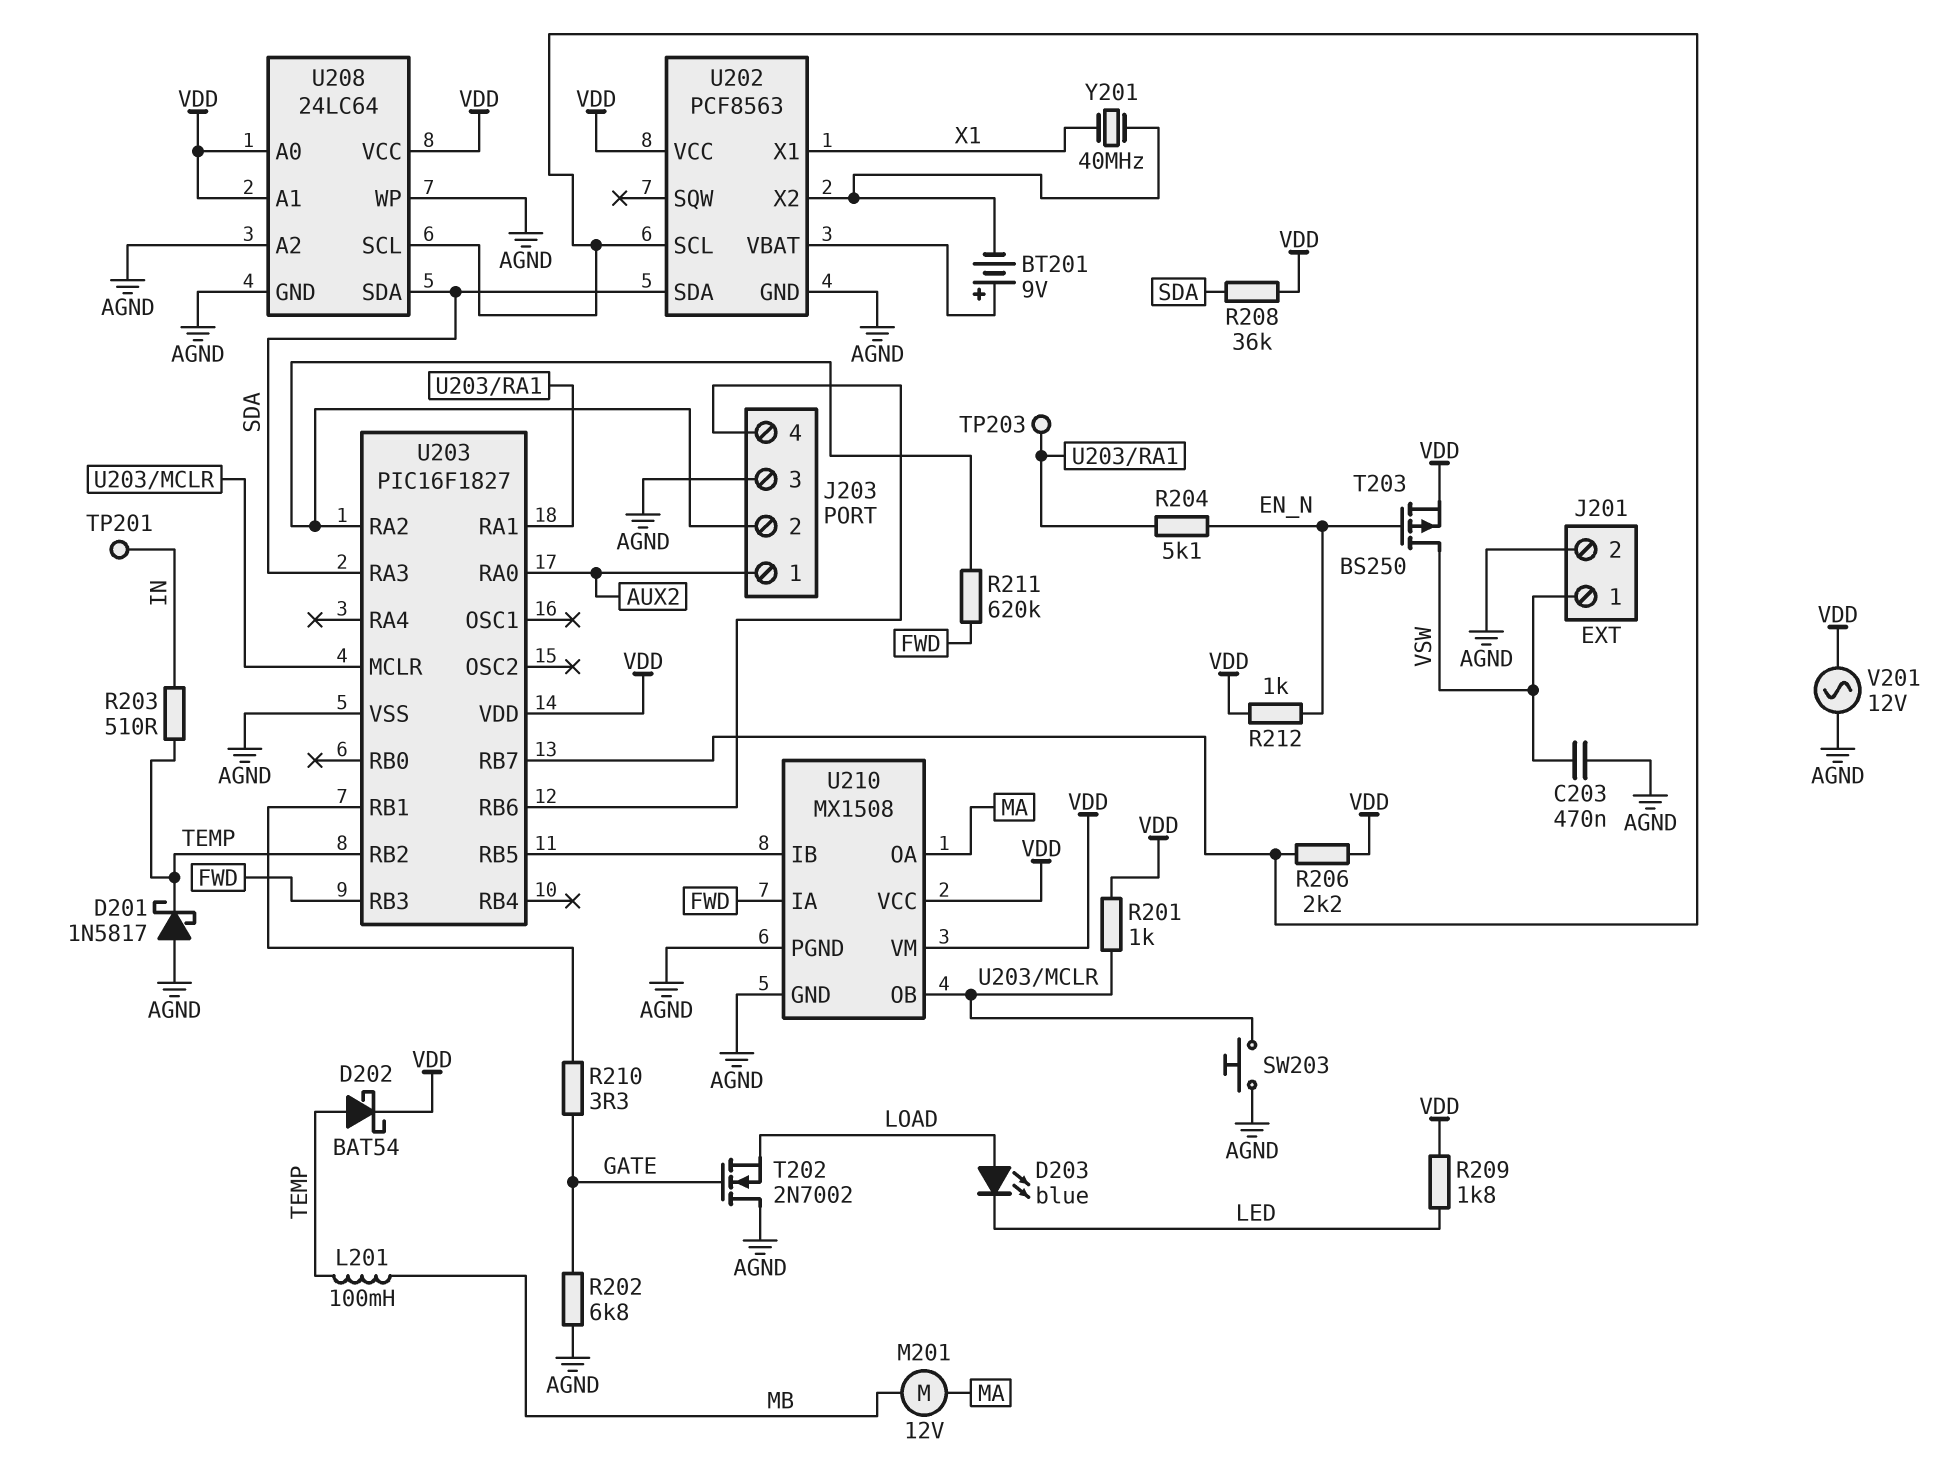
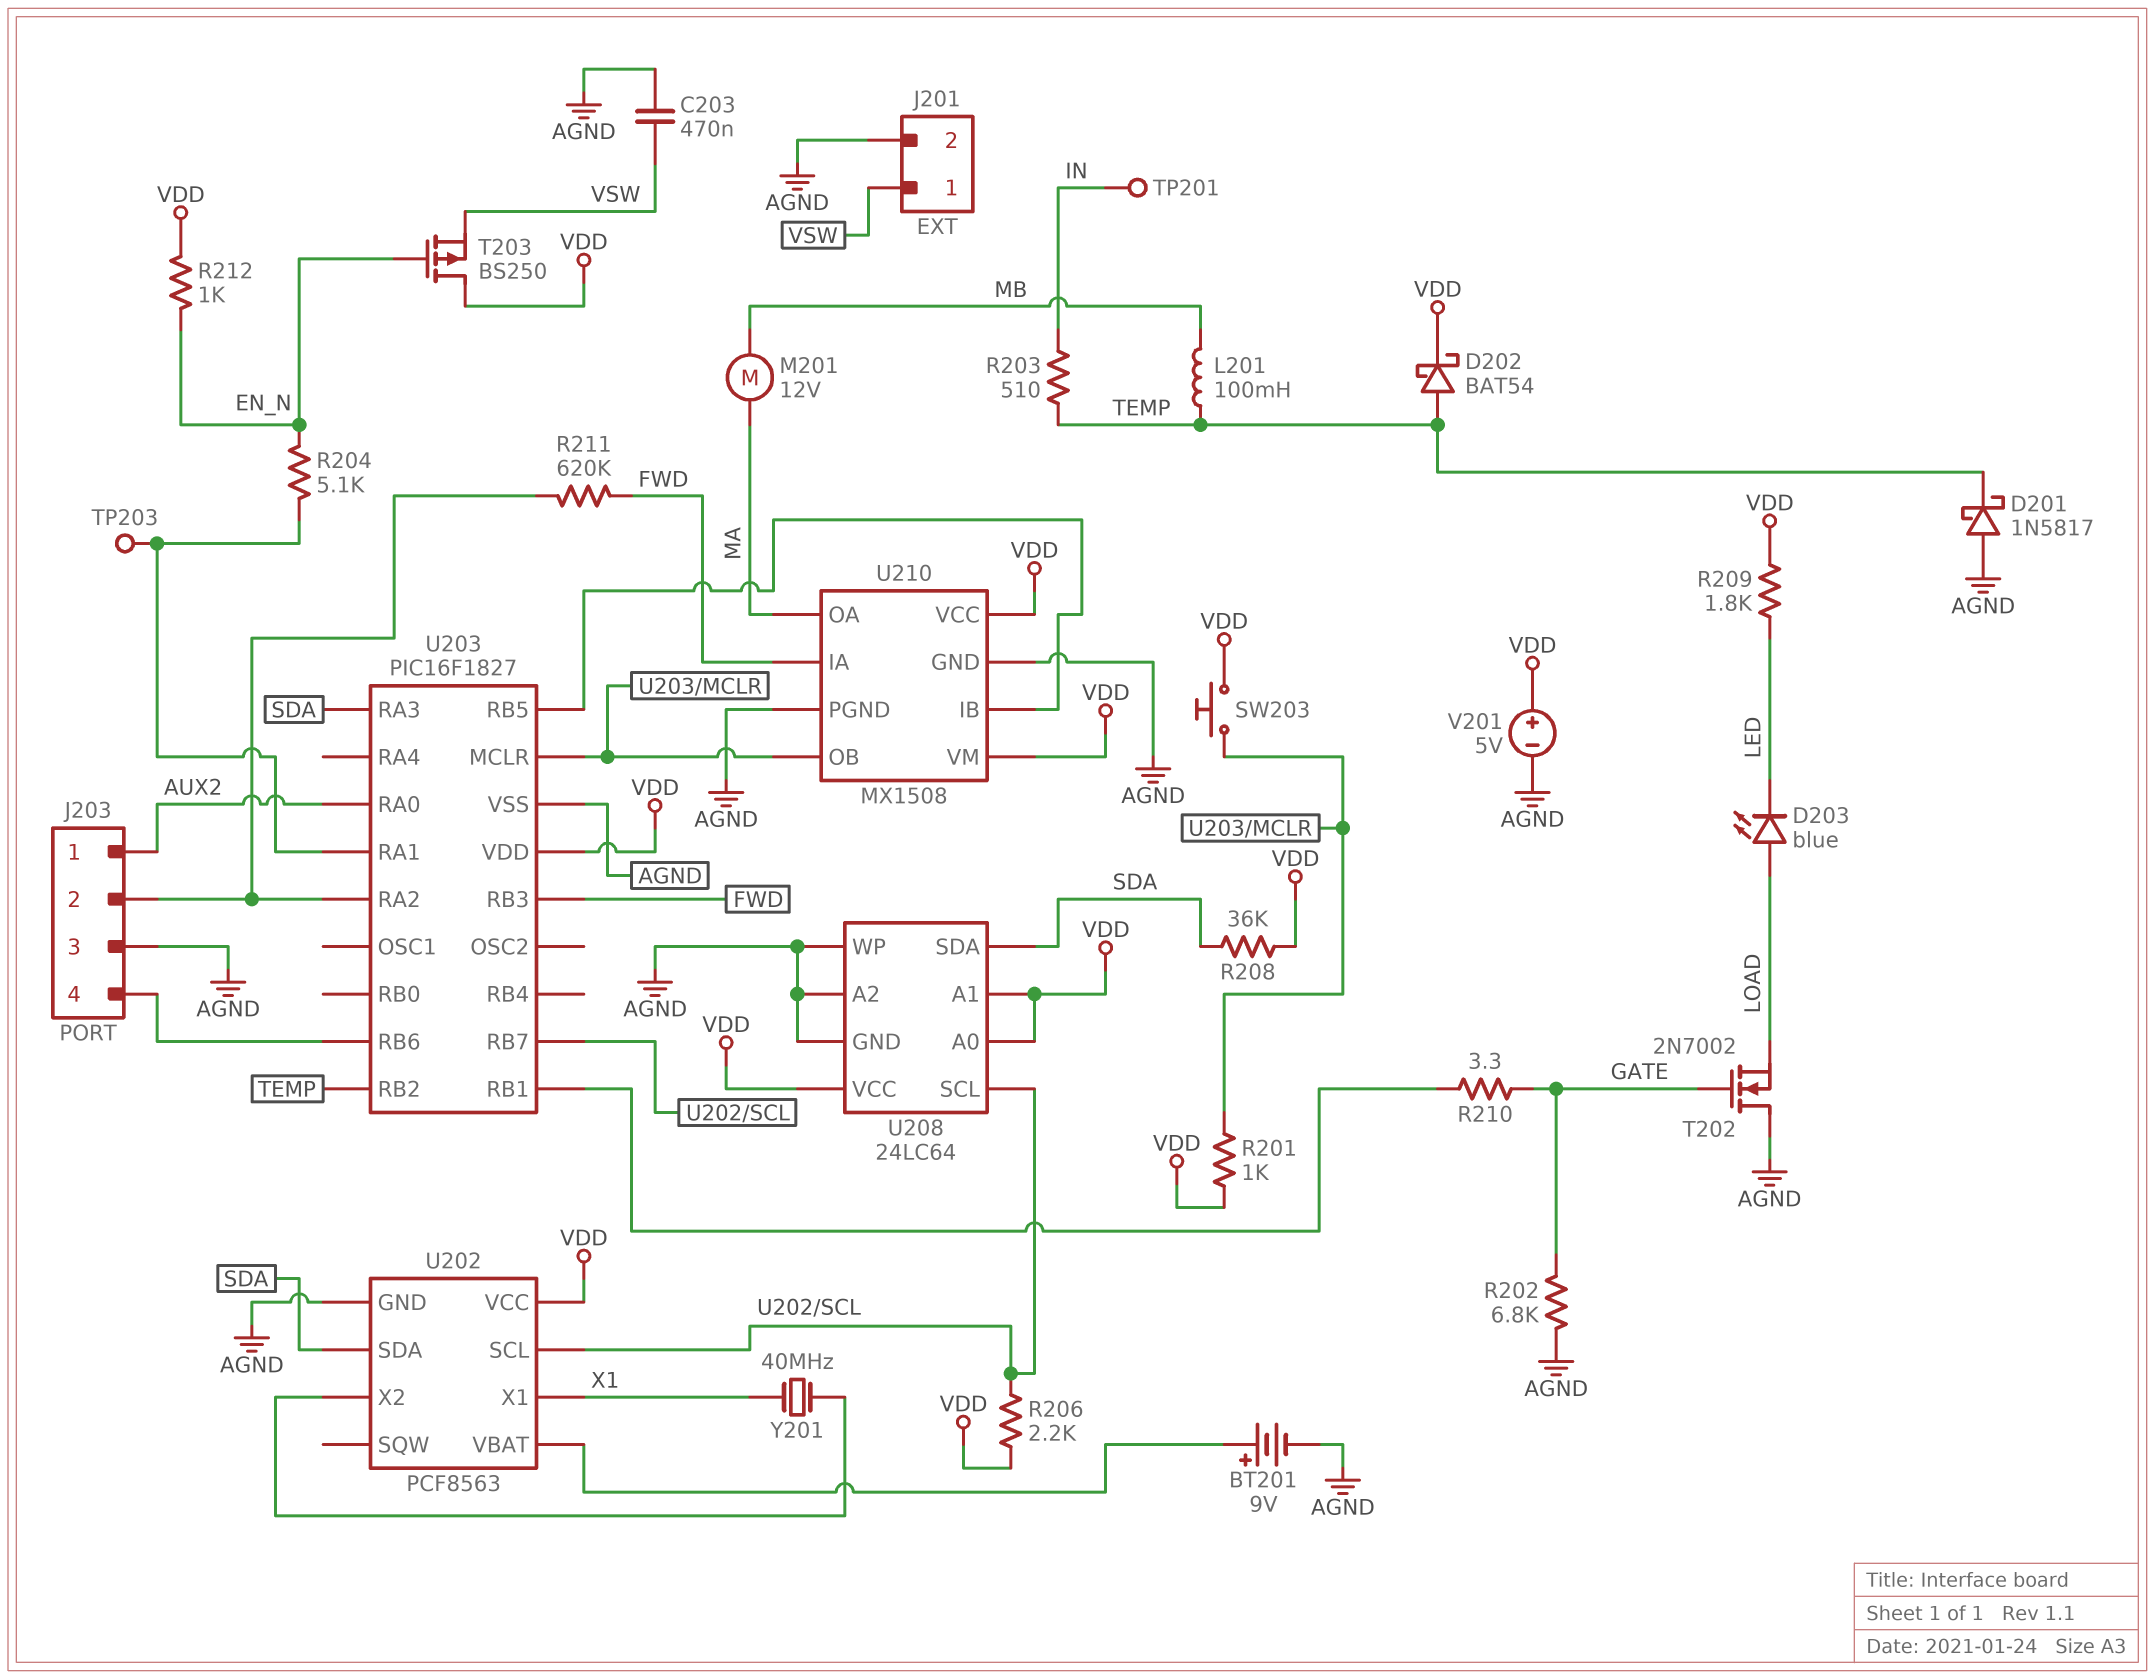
BT201: 9V (plus U202/VBAT, minus U202/X2) -> 9V (plus U202/VBAT, minus AGND)
SW203: button (AGND, U203/MCLR) -> button (U203/MCLR, VDD)
T203: PMOS BS250 (G EN_N, D VSW, S VDD) -> PMOS BS250 (G EN_N, D VDD, S VSW)
V201: AC 12V (AGND, VDD) -> 5V (plus VDD, minus AGND)

